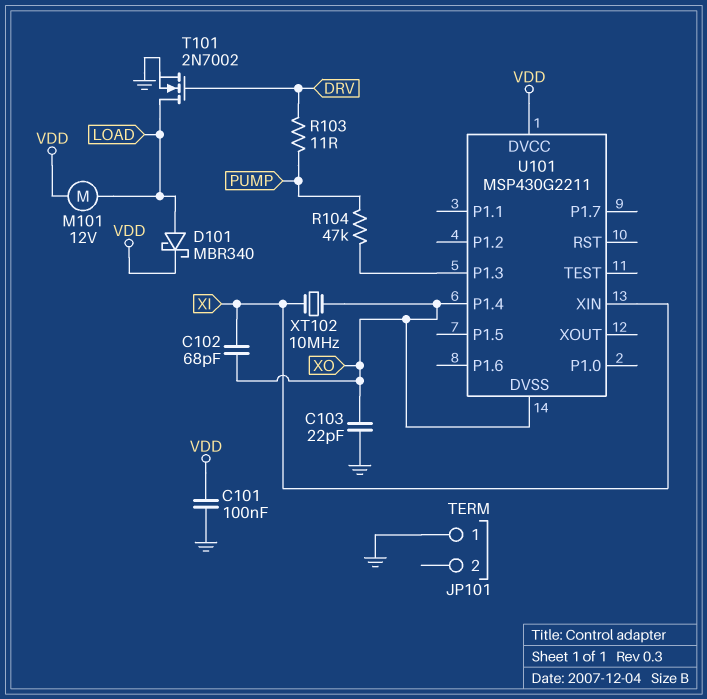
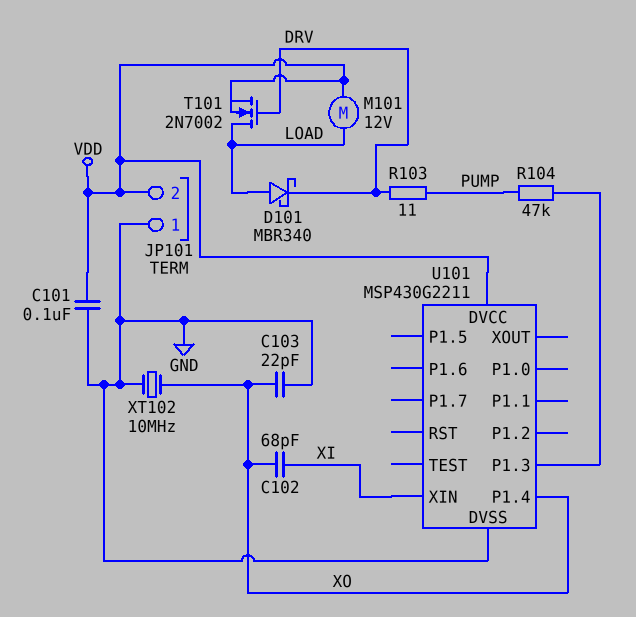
D101: schottky MBR340 (A LOAD, K VDD) -> schottky MBR340 (A LOAD, K DRV)
JP101 pin 2: none -> VDD
T101: NMOS 2N7002 (G DRV, D LOAD, S GND) -> NMOS 2N7002 (G DRV, D LOAD, S VDD)
U101 pin DVSS: XO -> GND
XT102: 10MHz (XI, XO) -> 10MHz (GND, XO)

